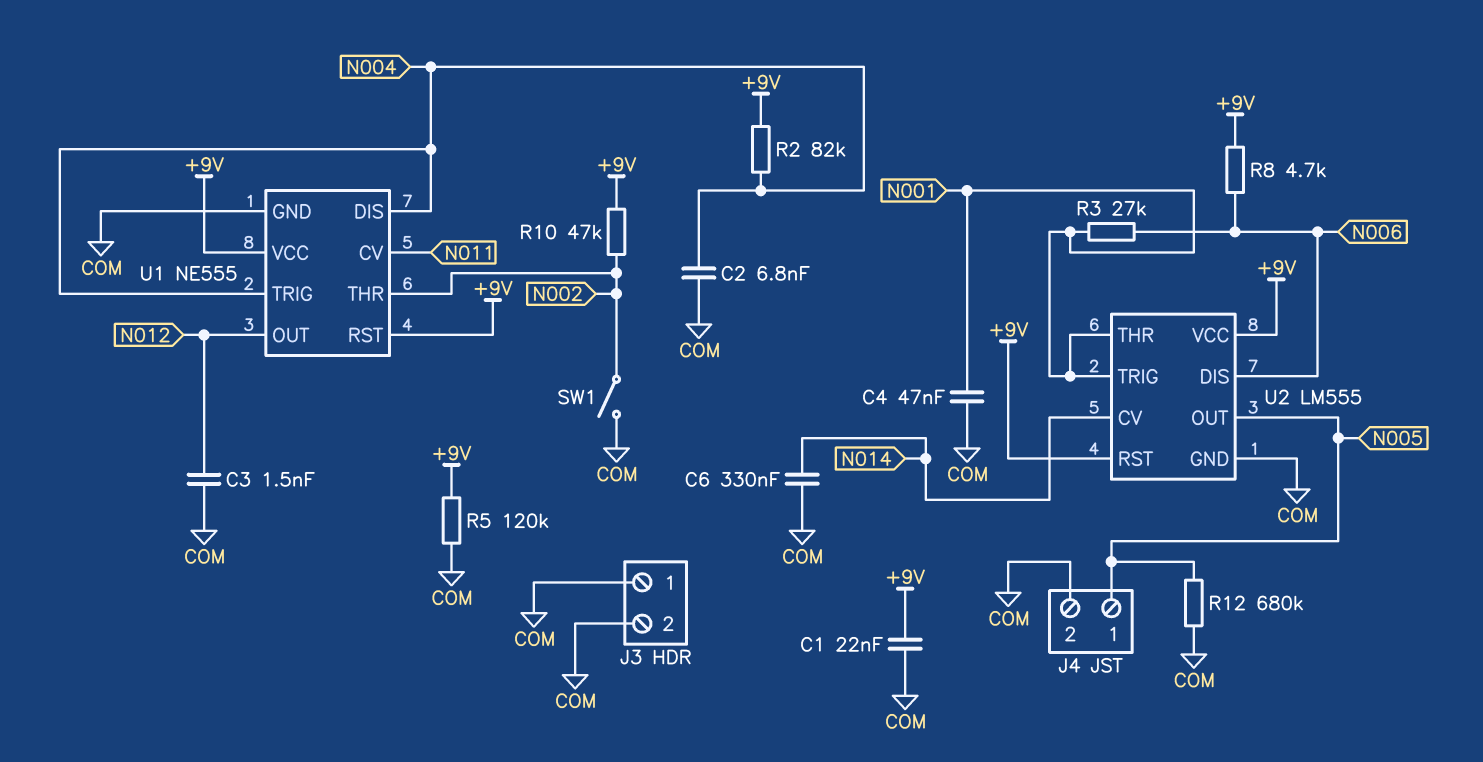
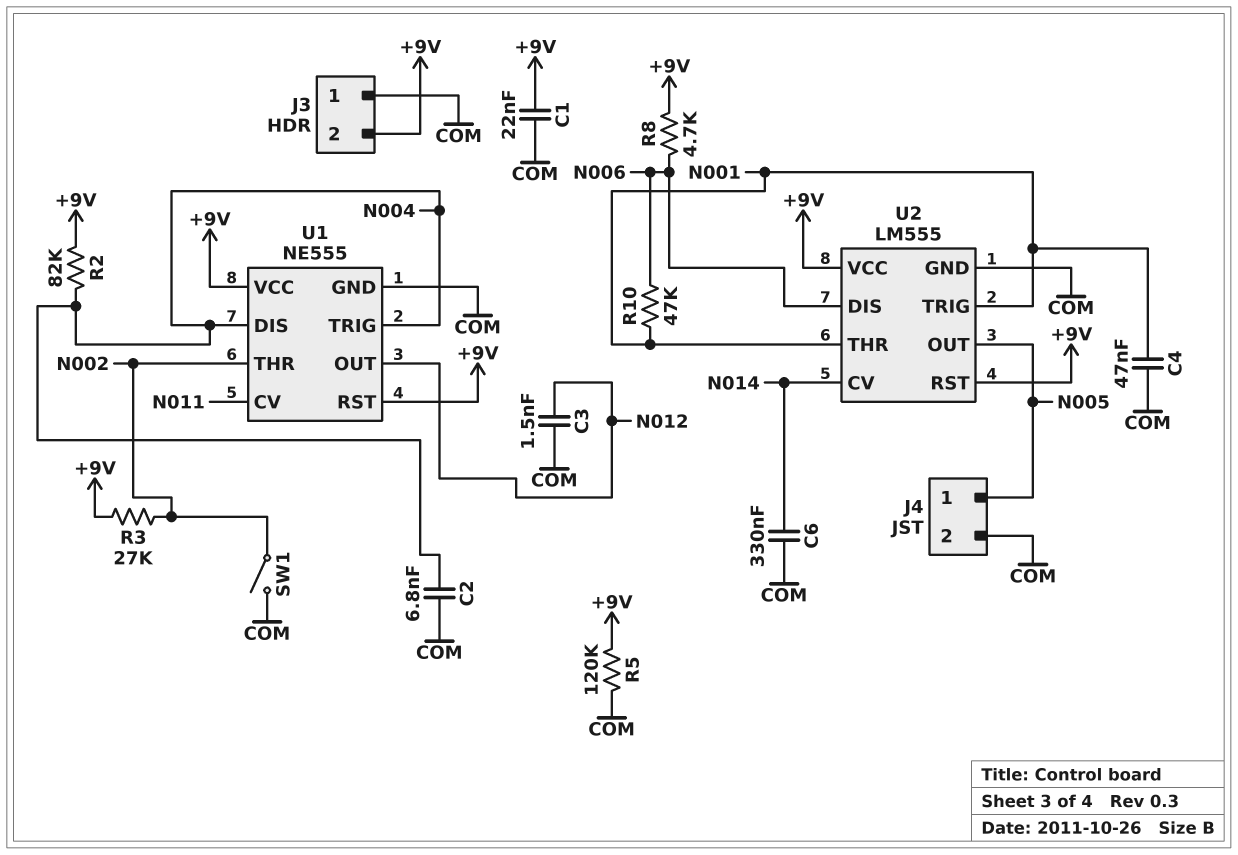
J3 pin 2: COM -> +9V
R3: 27k (N001, N006) -> 27k (+9V, N002)
R10: 47k (+9V, N002) -> 47k (N001, N006)
R12: 680k (COM, N005) -> none

